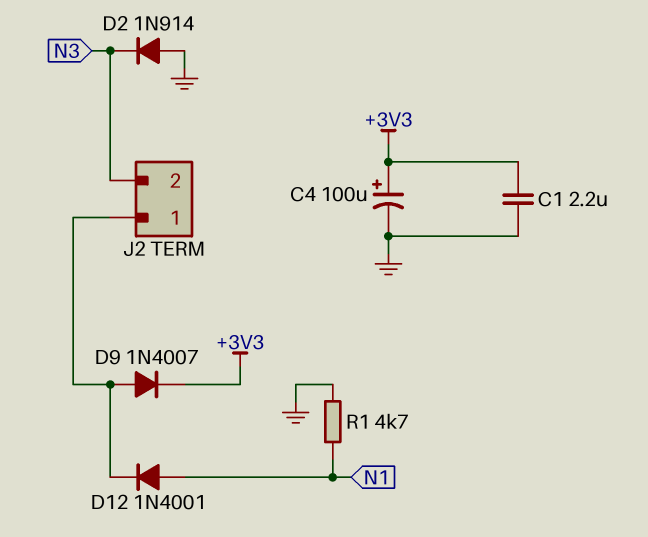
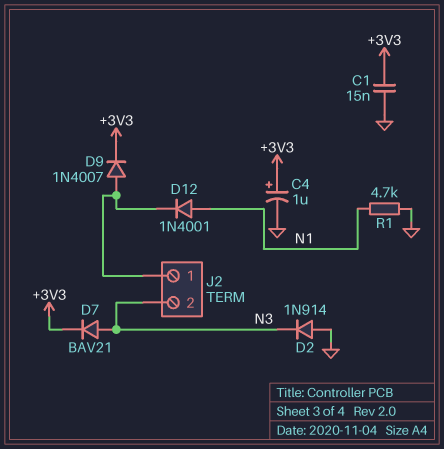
C1: 2.2uF (+3V3, GND) -> 15nF (+3V3, GND)
C4: 100uF (plus +3V3, minus GND) -> 1uF (plus +3V3, minus GND)
D7: none -> diode BAV21 (A N3, K +3V3)

